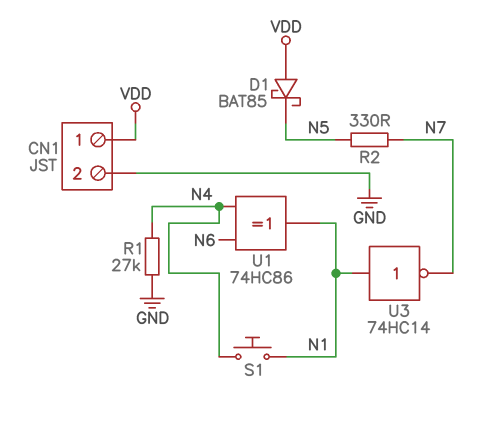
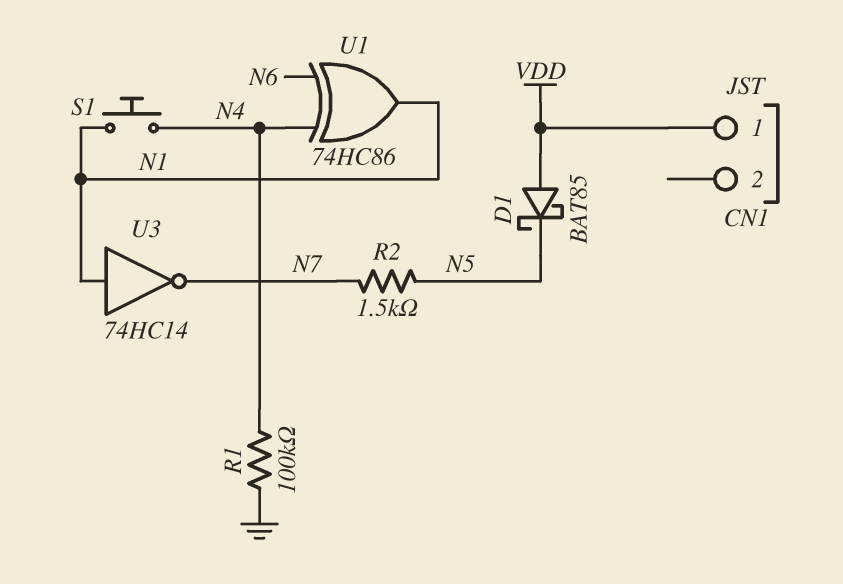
CN1 pin 2: GND -> none
R1: 27k (GND, N4) -> 100k (GND, N4)
R2: 330 (N5, N7) -> 1.5k (N5, N7)

